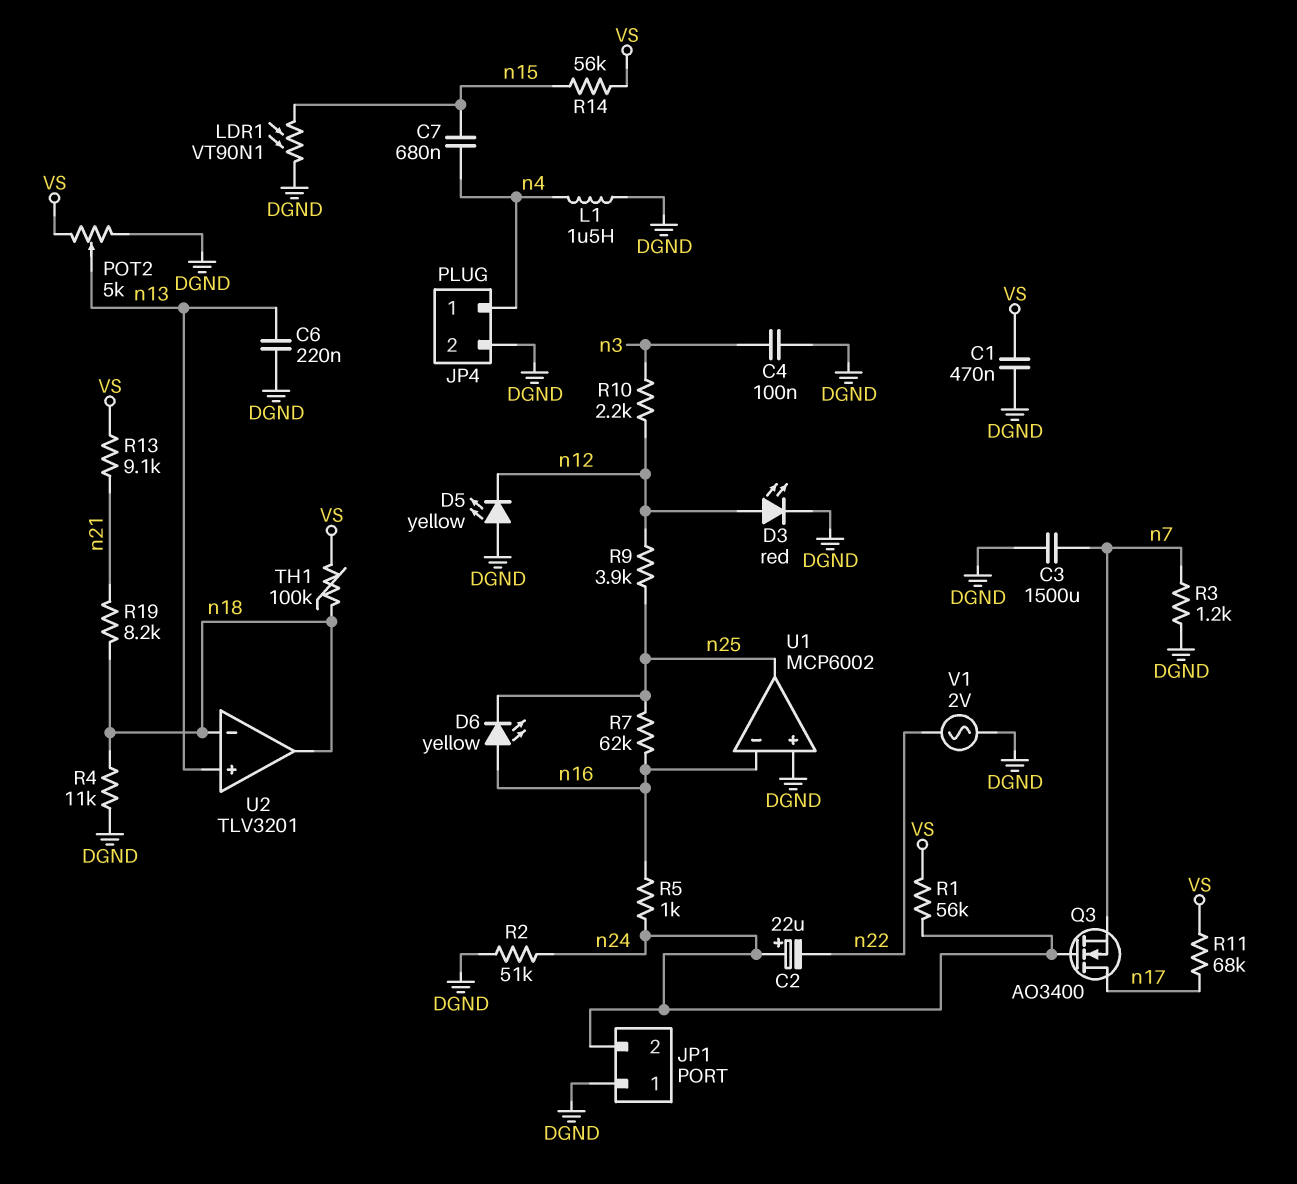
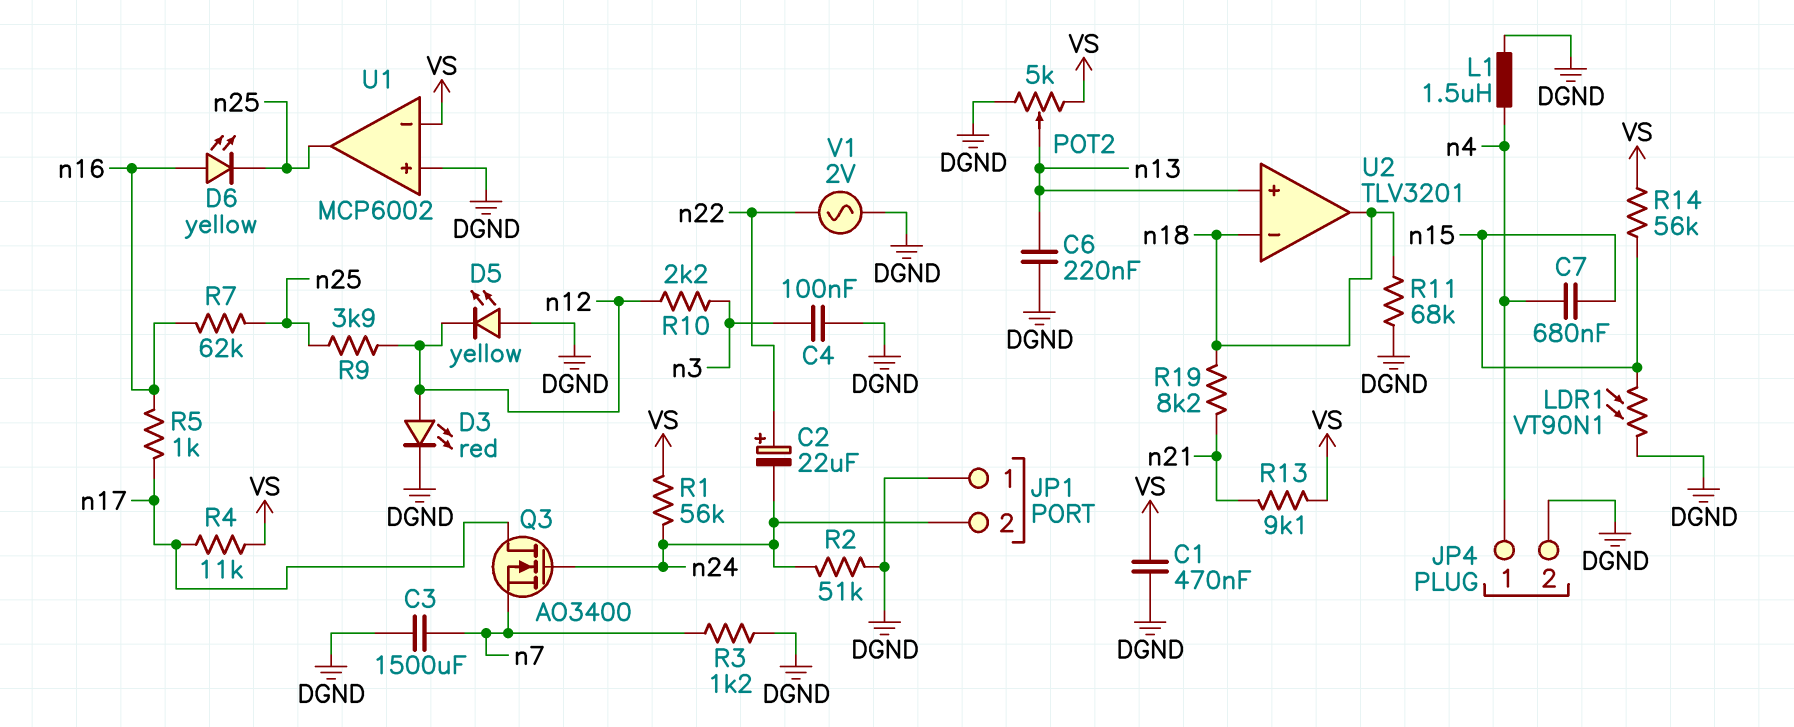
C2: 22uF (plus n24, minus n22) -> 22uF (plus n22, minus n24)
R4: 11k (DGND, n18) -> 11k (VS, n17)
R5: 1k (n16, n24) -> 1k (n16, n17)
R11: 68k (VS, n17) -> 68k (DGND, n18)
TH1: 100k (VS, n18) -> none
U1 pin in-: n16 -> VS

